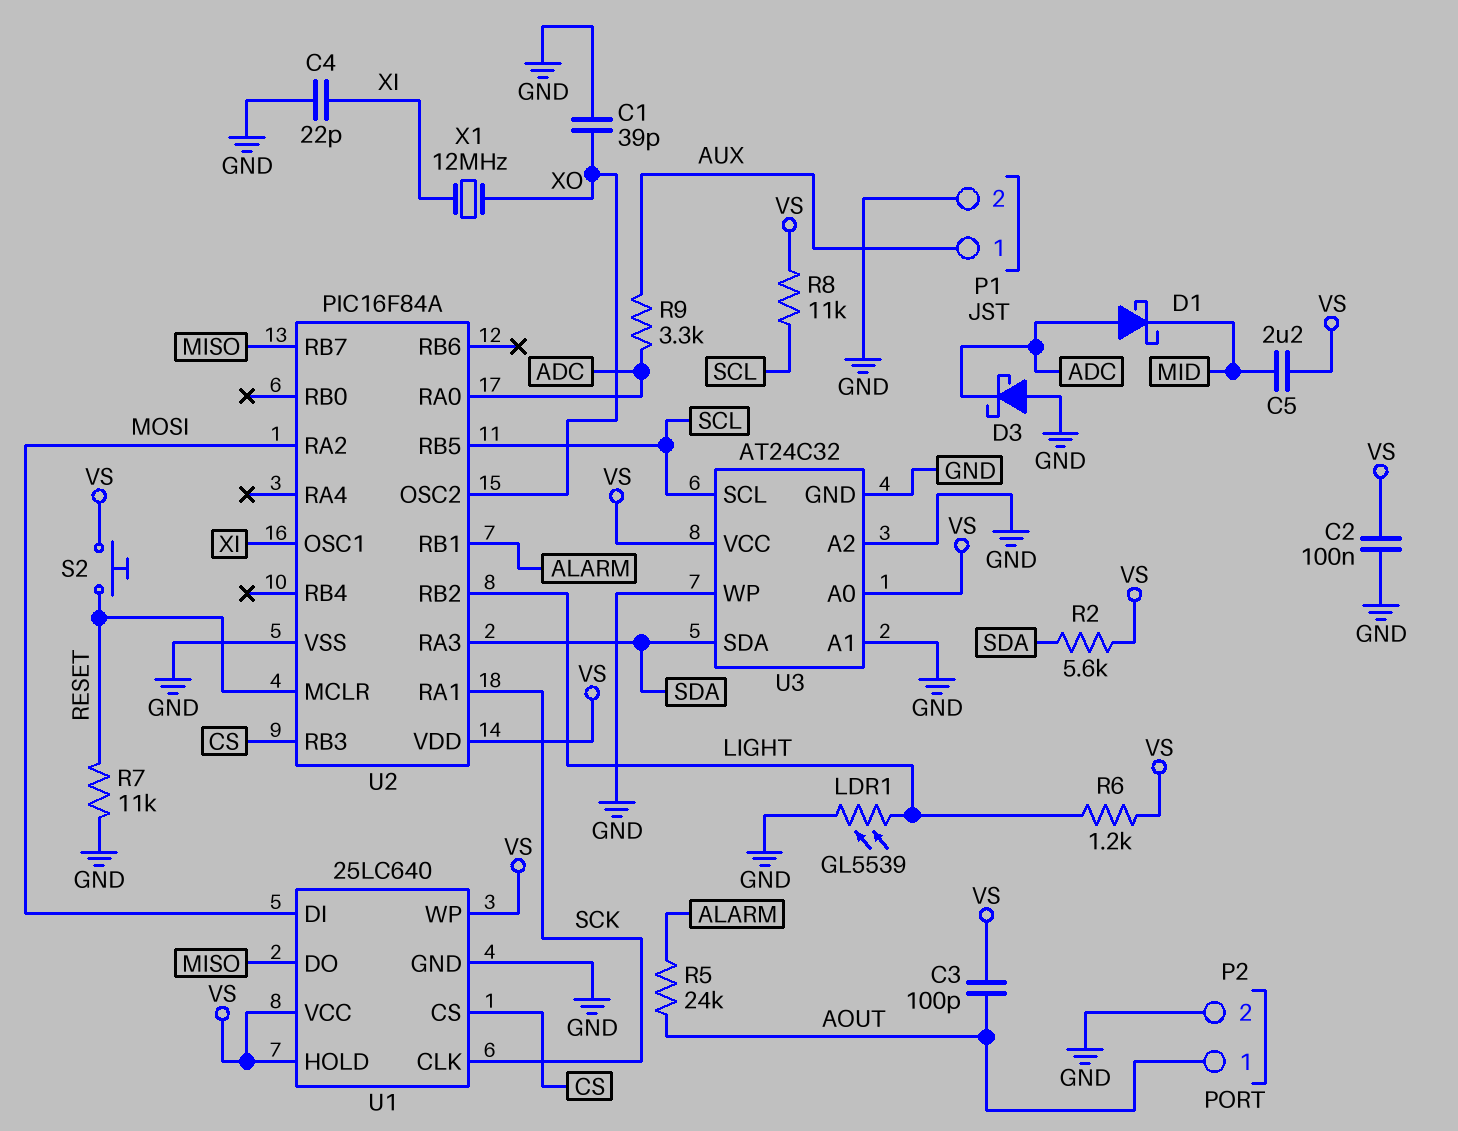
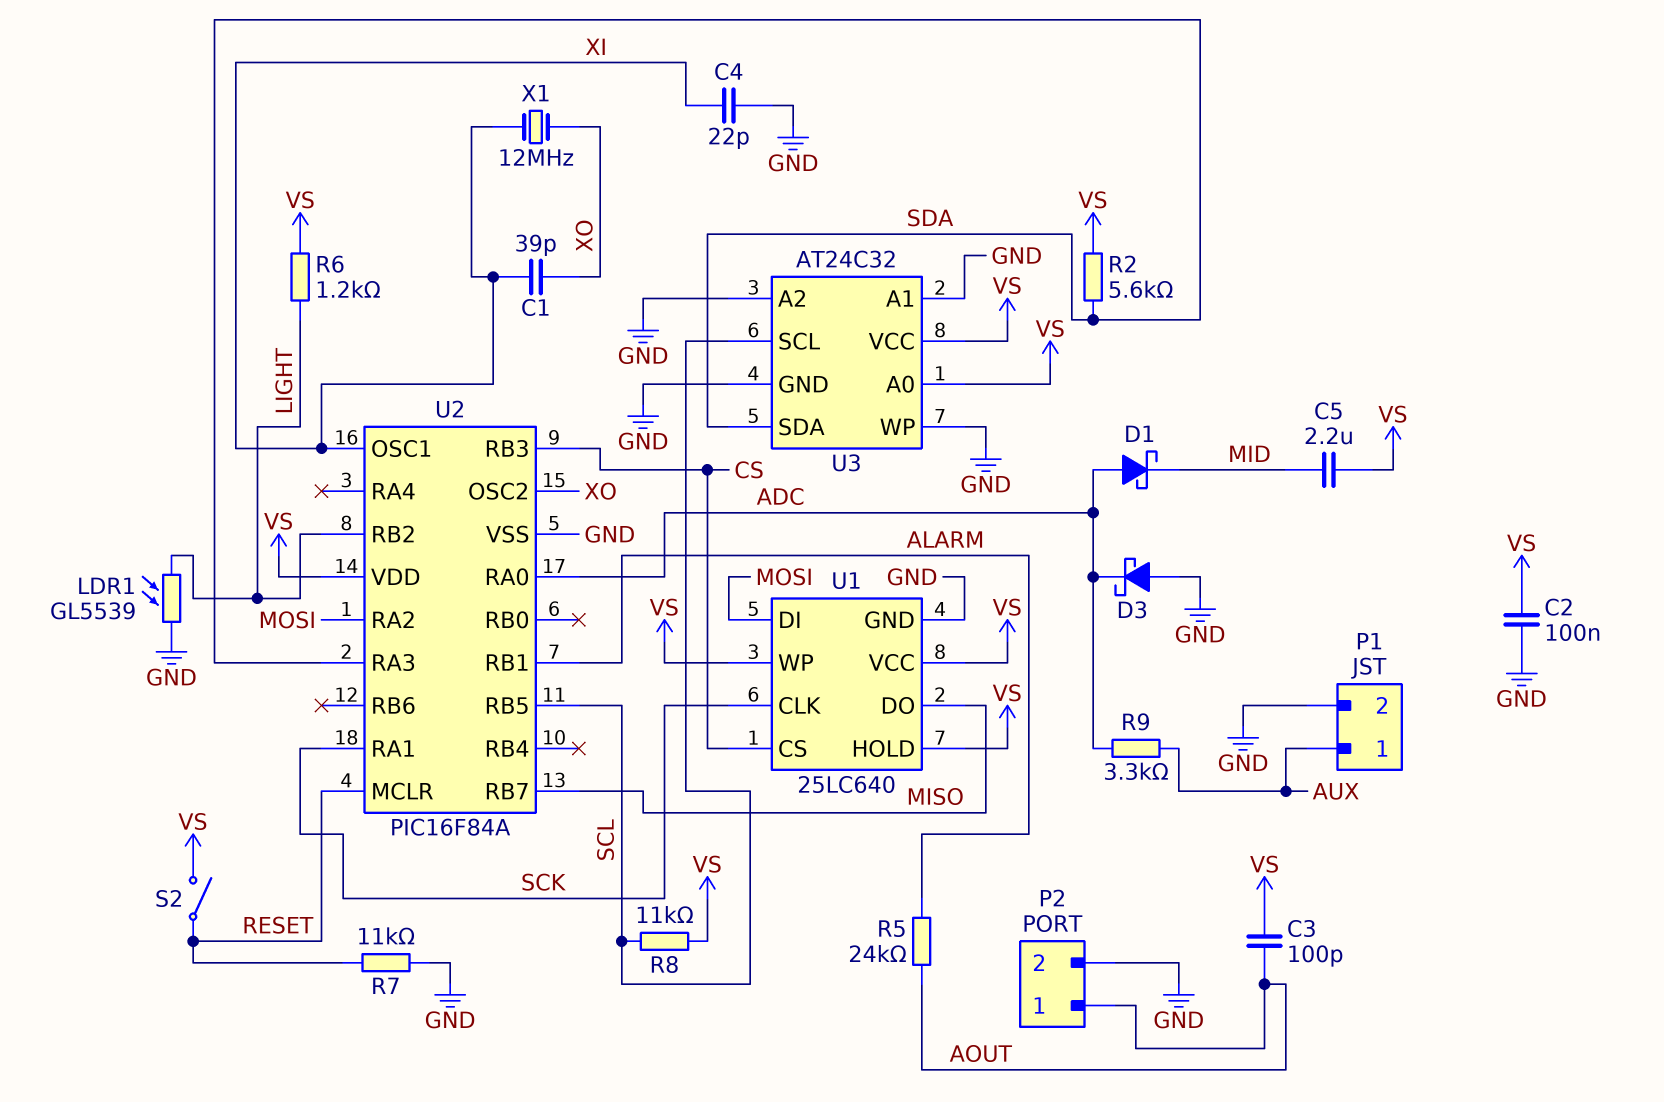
C1: 39pF (GND, XO) -> 39pF (XI, XO)
S2: button (RESET, VS) -> switch (RESET, VS)

